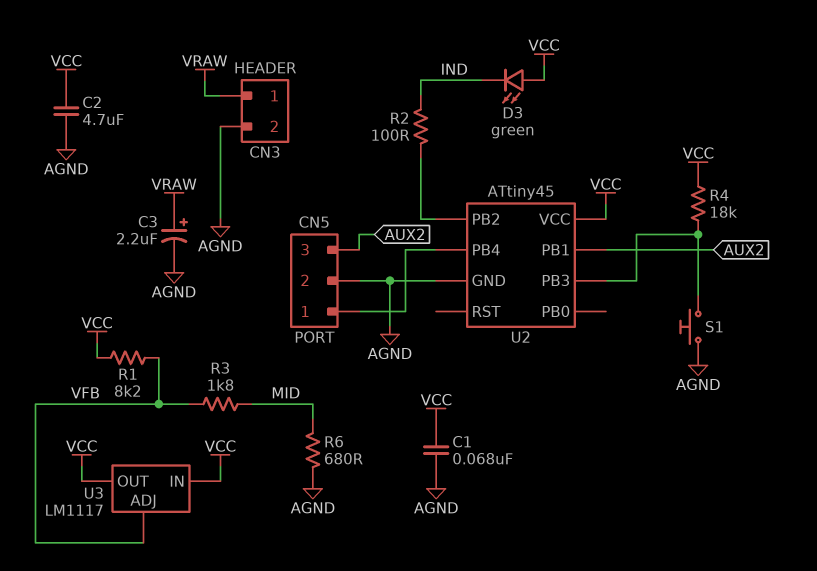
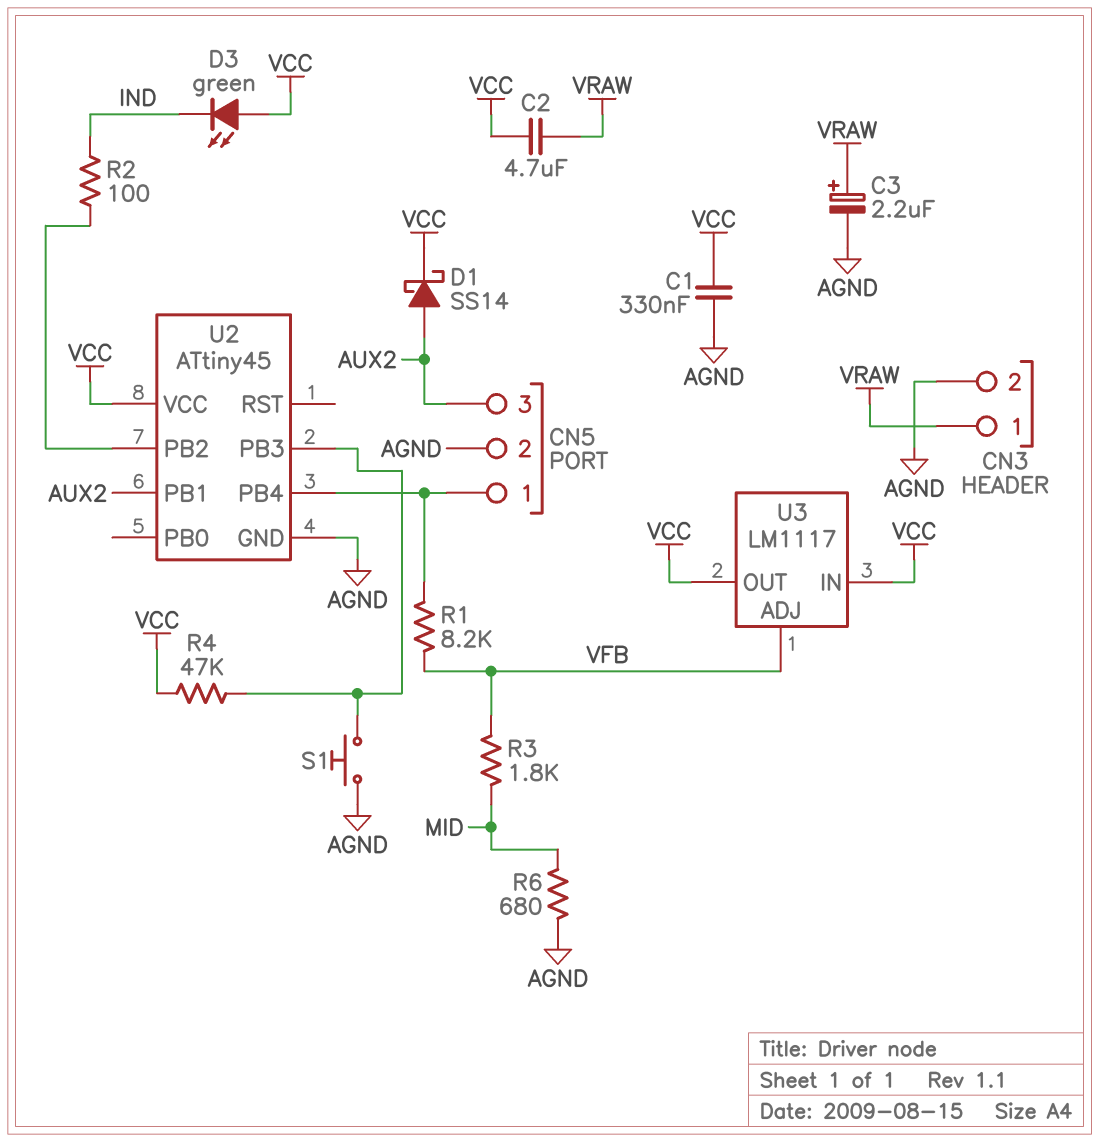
C1: 68nF (AGND, VCC) -> 330nF (AGND, VCC)
C2: 4.7uF (AGND, VCC) -> 4.7uF (VCC, VRAW)
D1: none -> schottky SS14 (A AUX2, K VCC)
R1: 8.2k (VCC, VFB) -> 8.2k (CN5/1, VFB)
R4: 18k (U2/PB3, VCC) -> 47k (U2/PB3, VCC)

